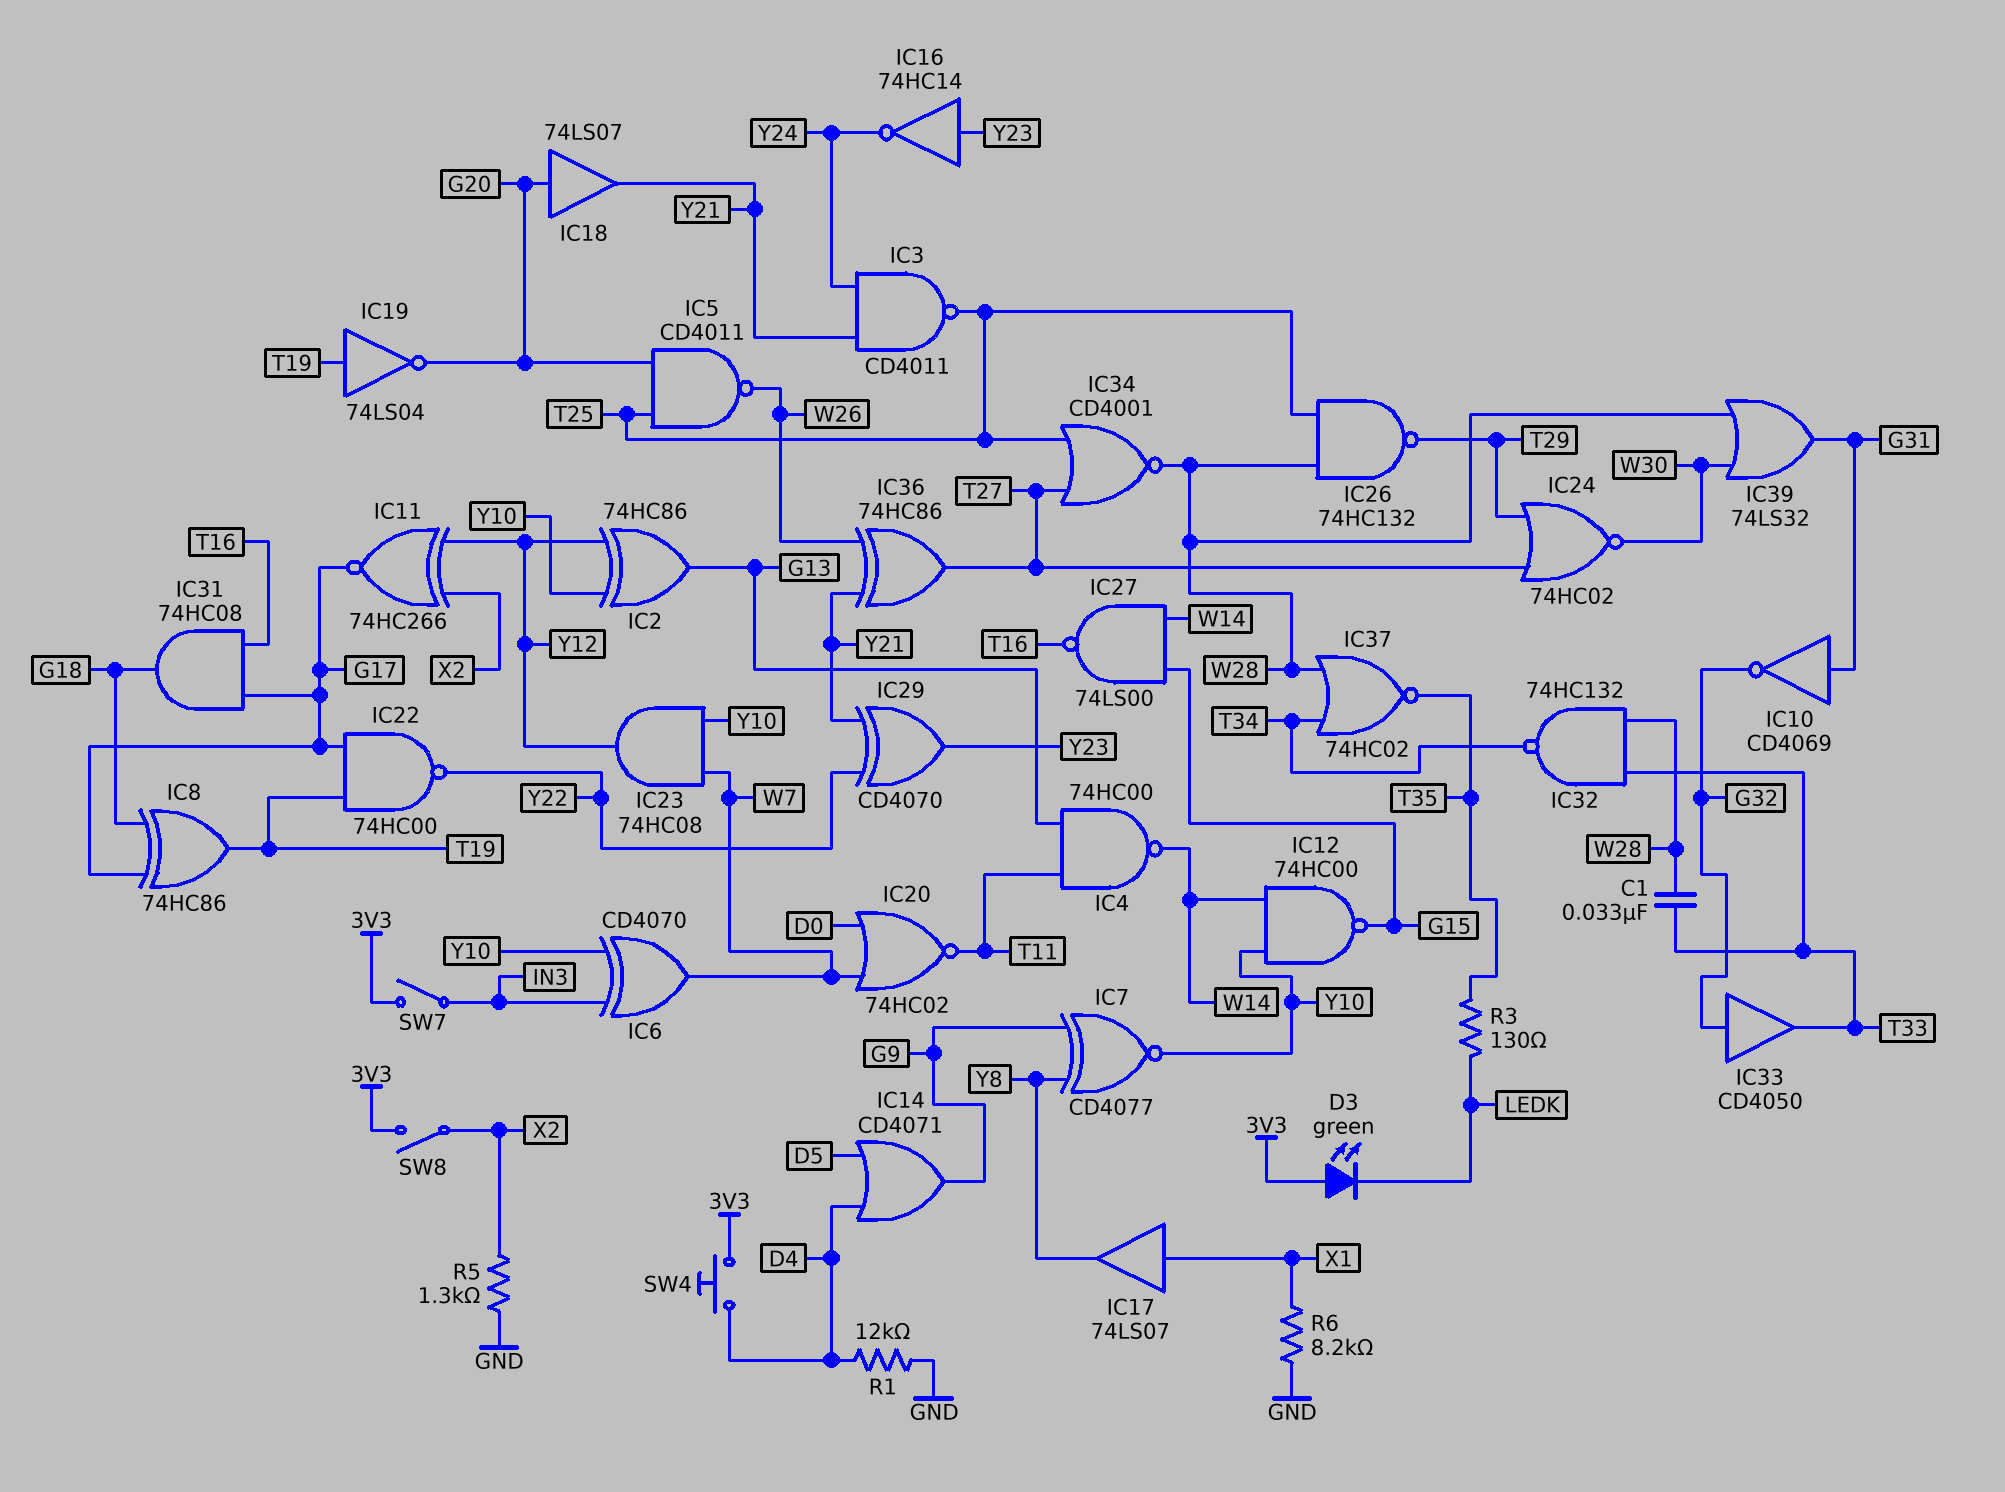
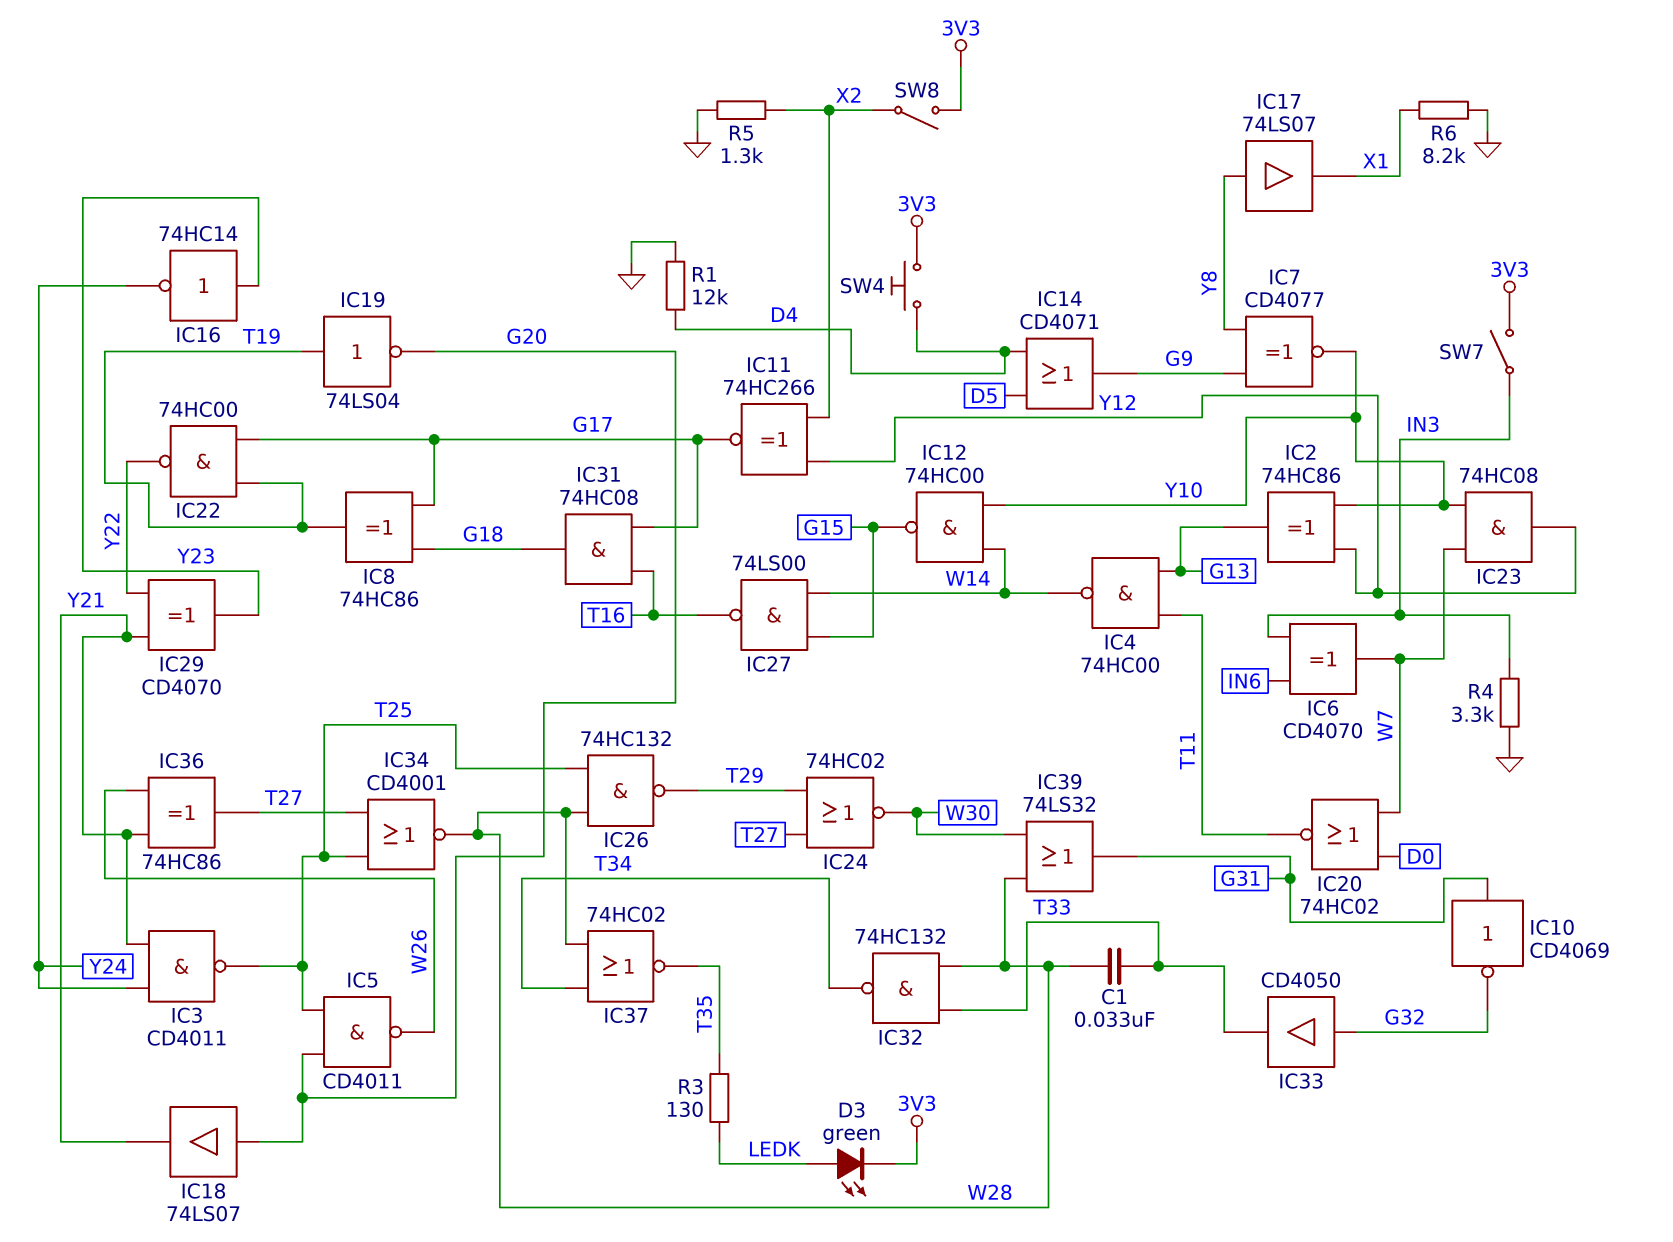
D3: LED green (A 3V3, K LEDK) -> LED green (A LEDK, K 3V3)
IC6: XOR CD4070 (in IN3, in Y10, out W7) -> XOR CD4070 (in IN3, in IN6, out W7)
IC17: buffer 74LS07 (in X1, out Y8) -> buffer 74LS07 (in Y8, out X1)
R4: none -> 3.3k (GND, IN3)

